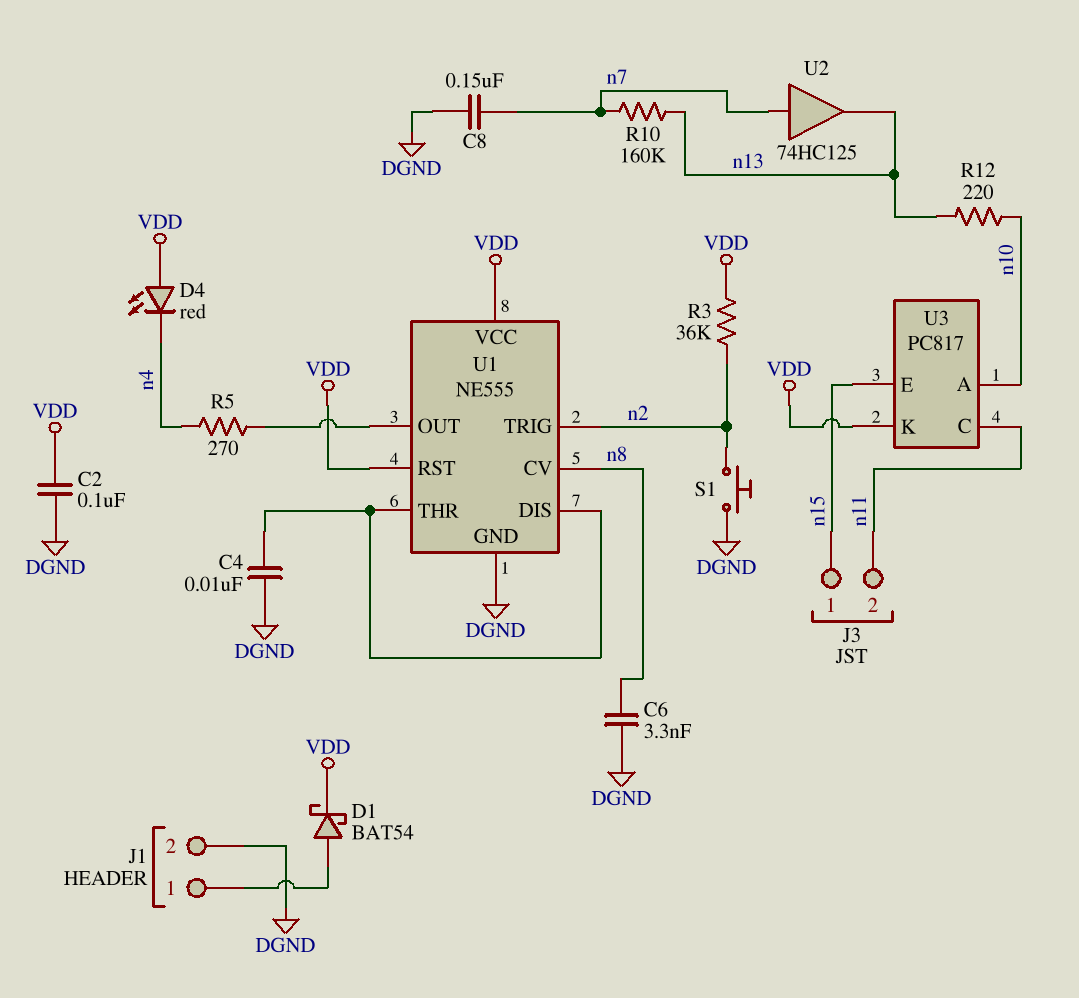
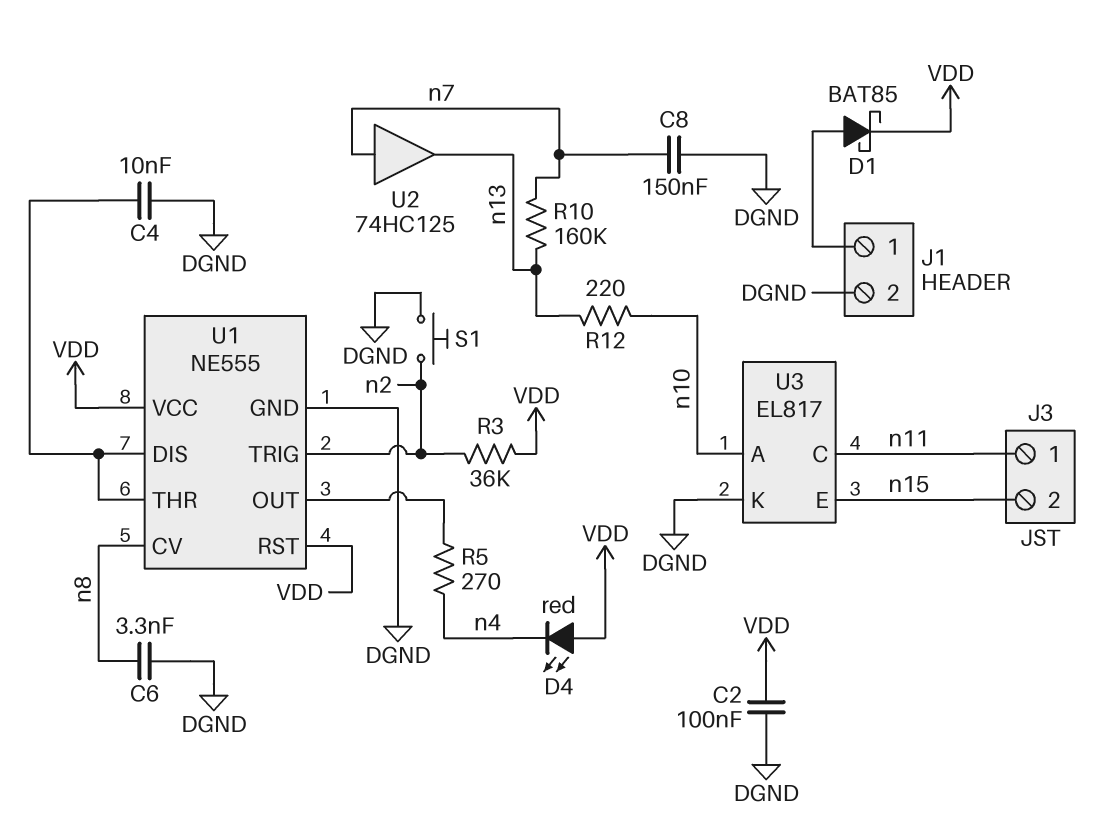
D1: schottky BAT54 (A J1/1, K VDD) -> schottky BAT85 (A J1/1, K VDD)
J3 pin 1: n15 -> n11
J3 pin 2: n11 -> n15
U3: PC817 -> EL817
U3 pin K: VDD -> DGND

